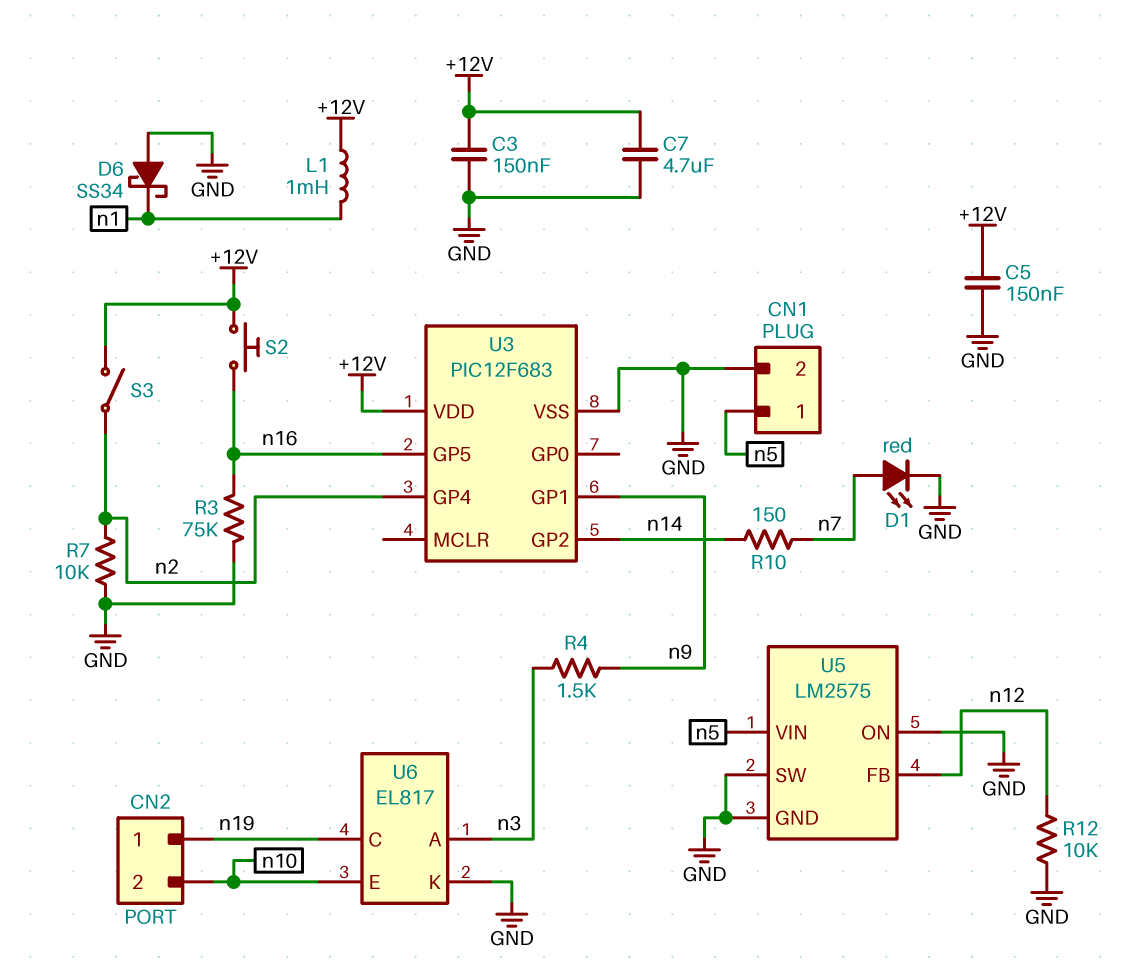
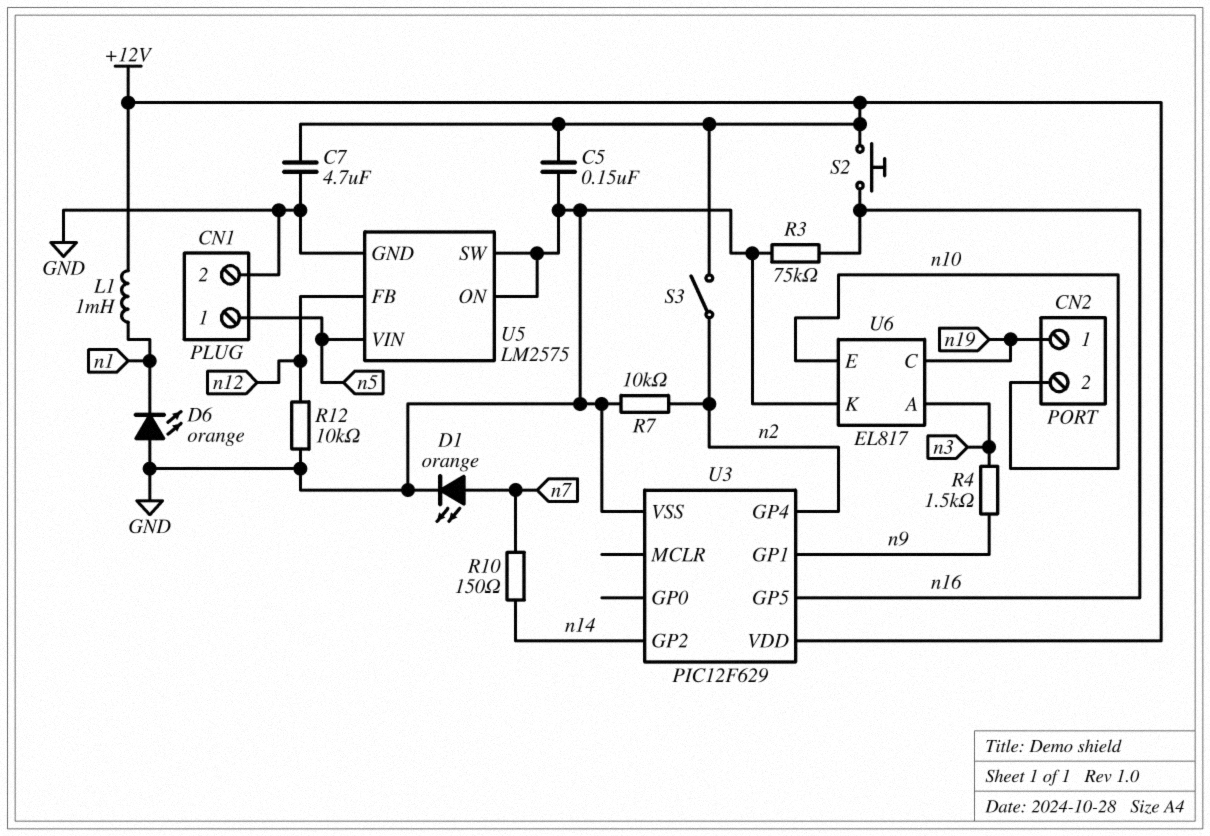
C3: 150nF (+12V, GND) -> none
D1: LED red (A n7, K GND) -> LED orange (A n7, K GND)
D6: schottky SS34 (A GND, K n1) -> LED orange (A GND, K n1)
U3: PIC12F683 -> PIC12F629

